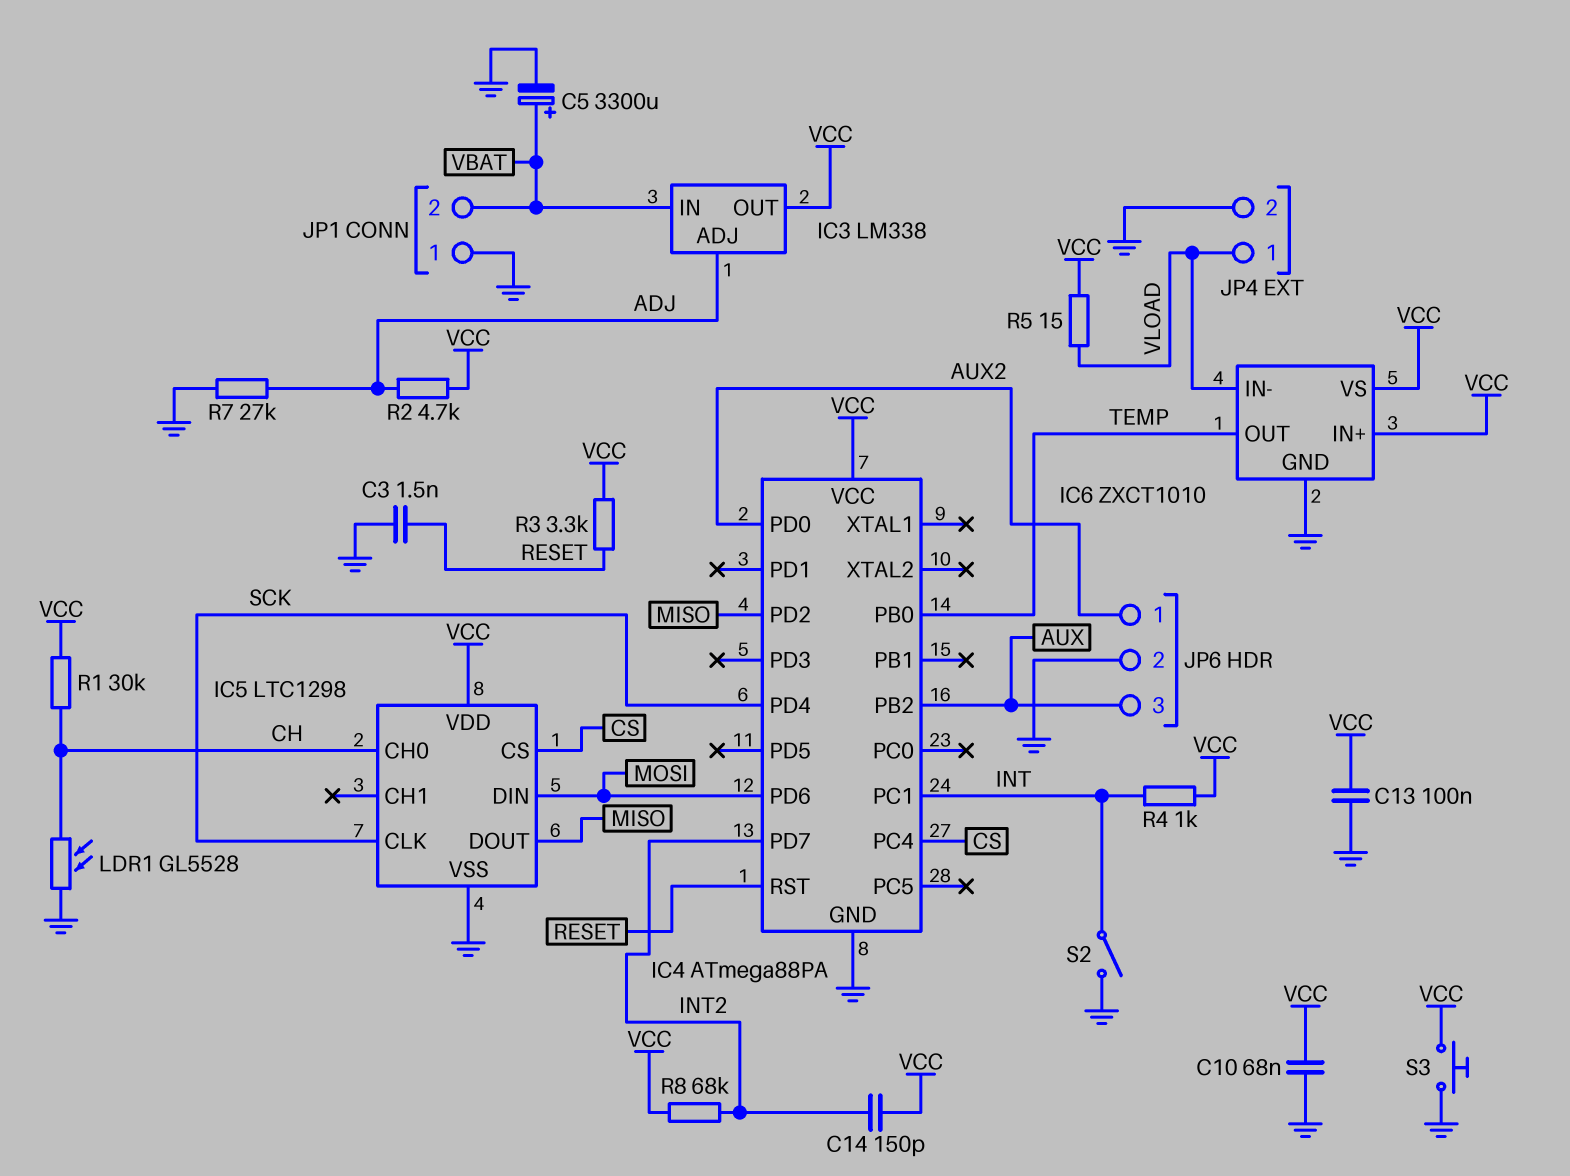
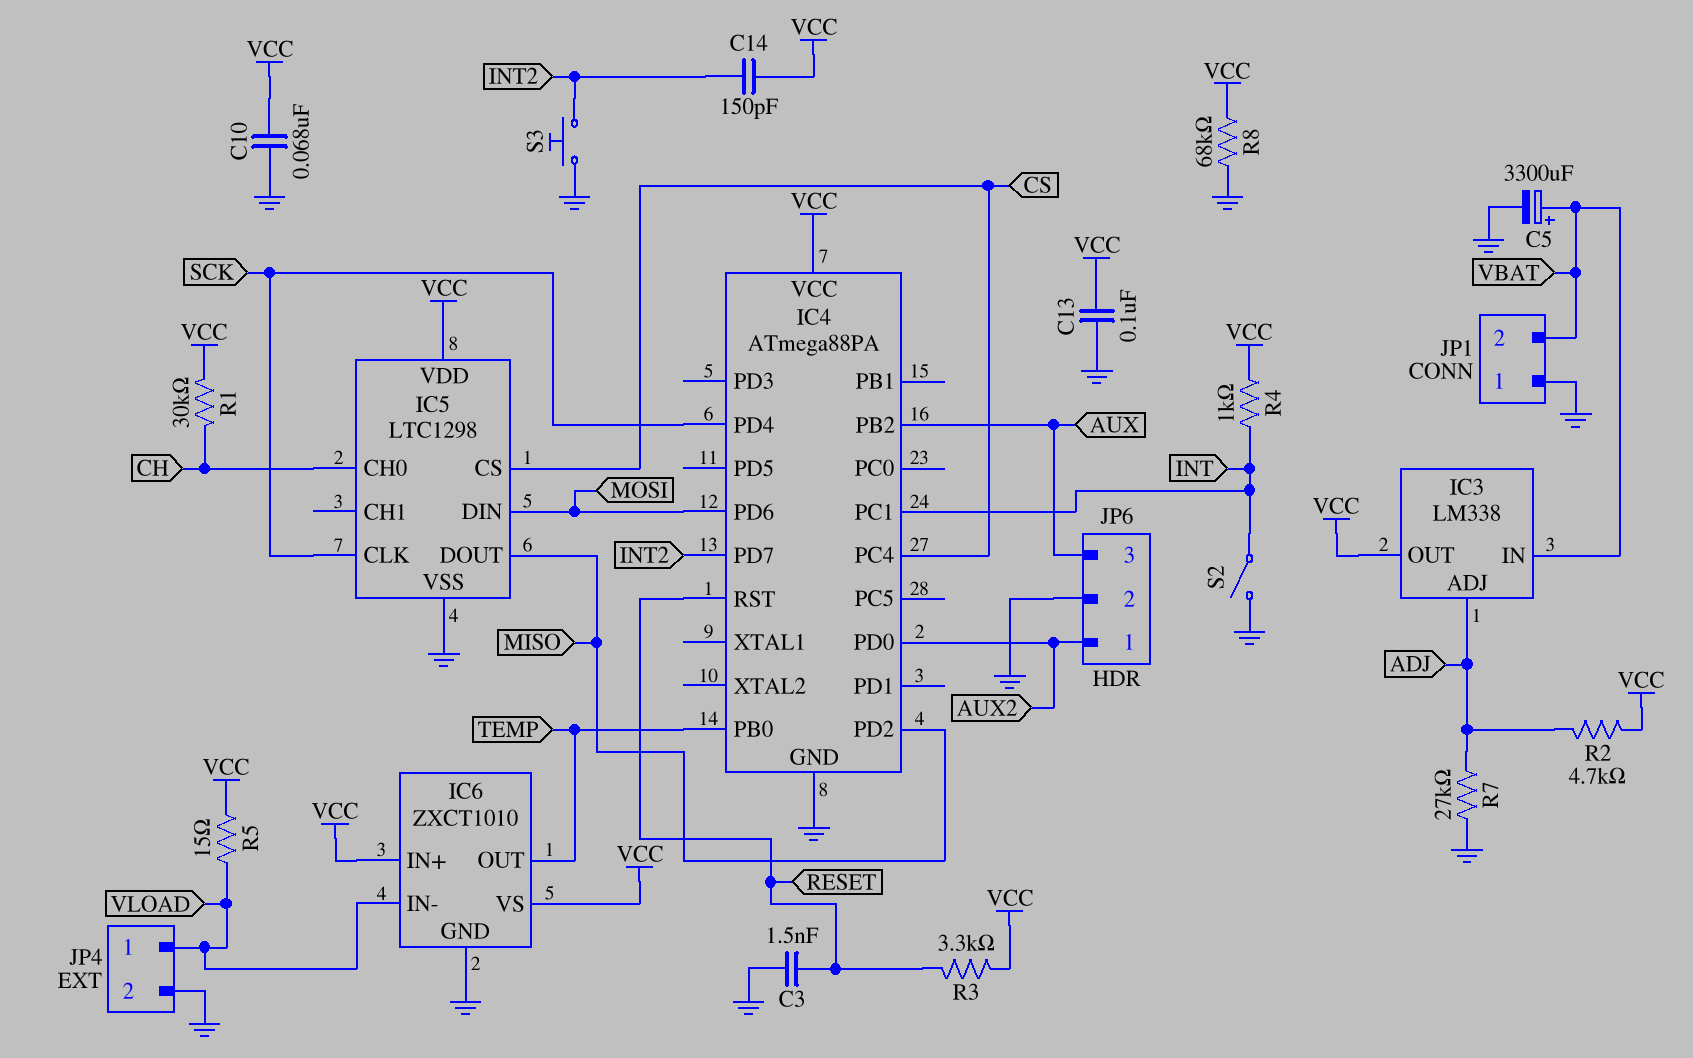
LDR1: GL5528 (CH, GND) -> none
R8: 68k (INT2, VCC) -> 68k (GND, VCC)
S3: button (GND, VCC) -> button (GND, INT2)

